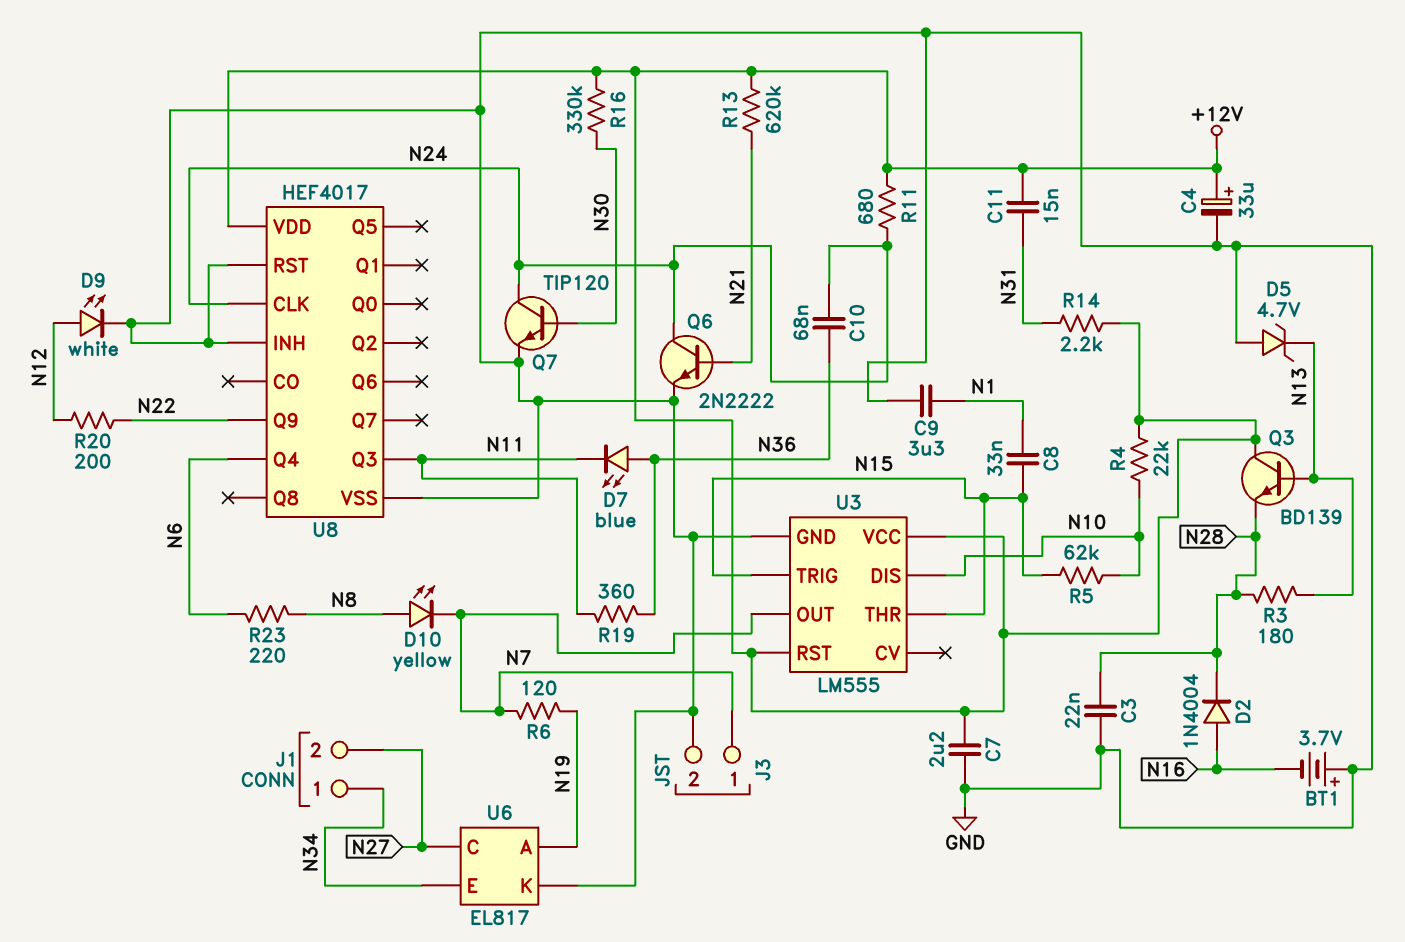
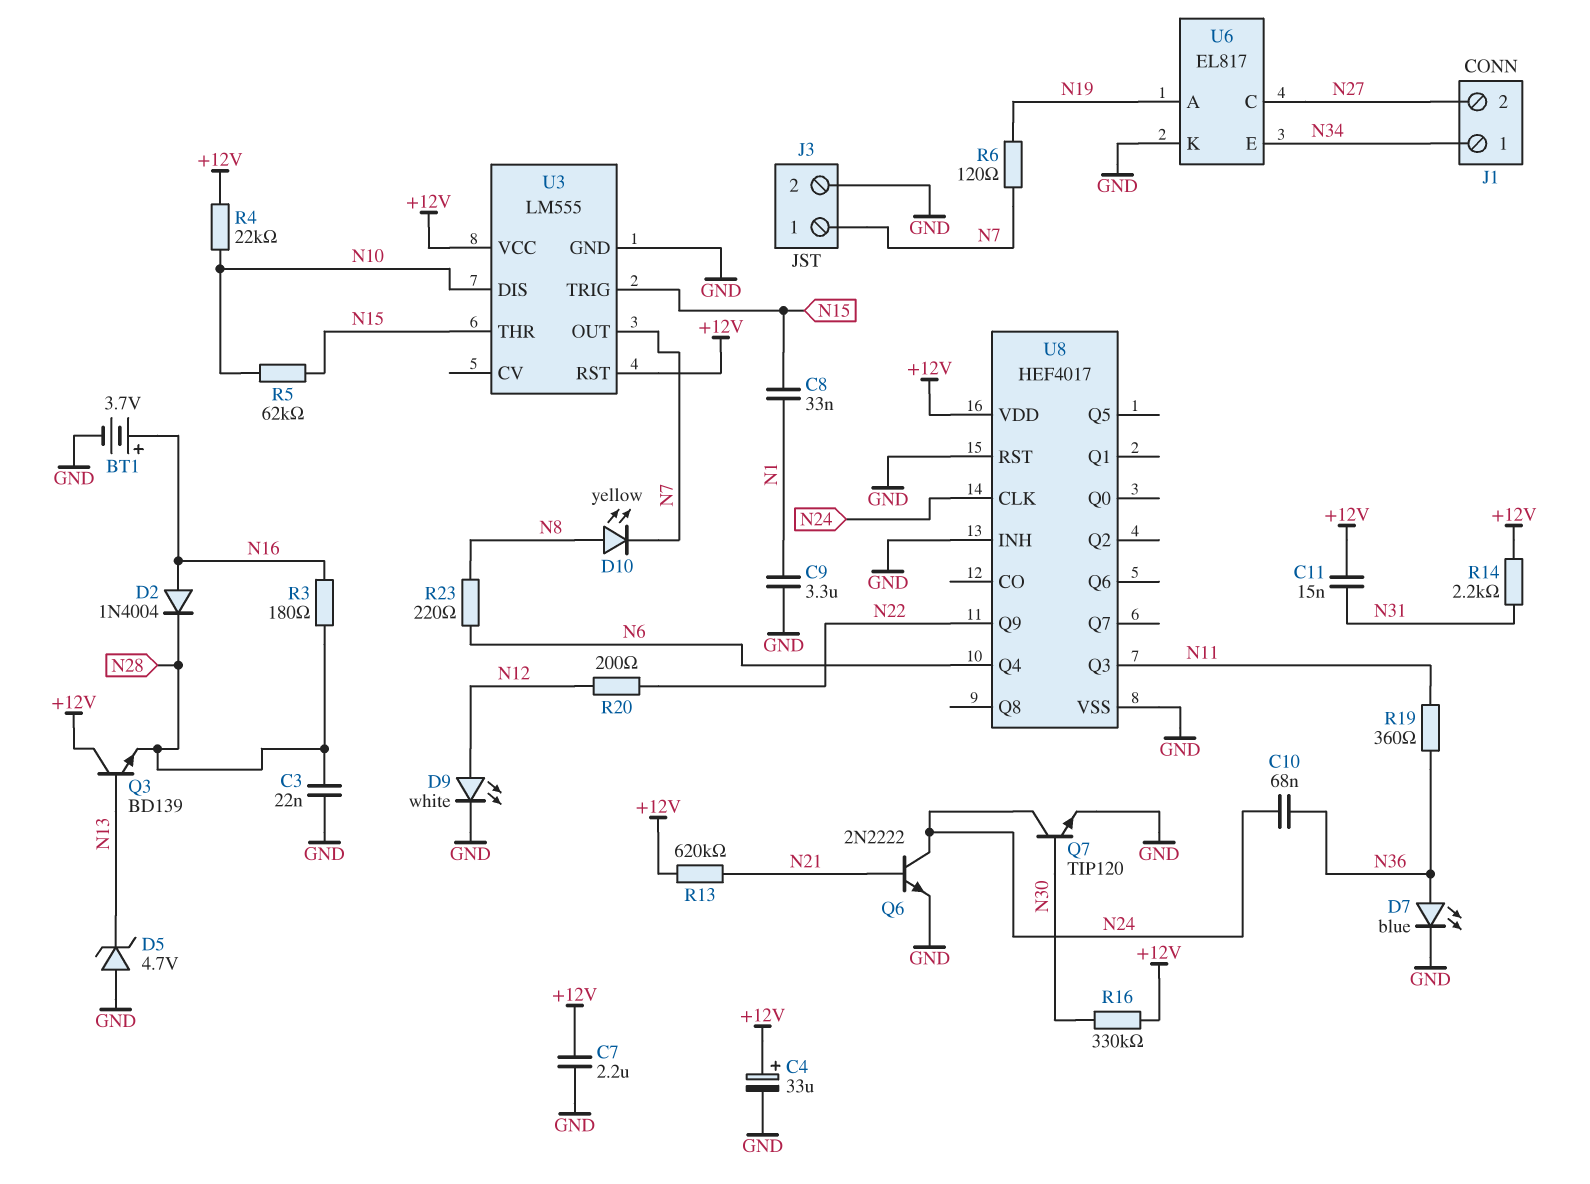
BT1: 3.7V (plus GND, minus N16) -> 3.7V (plus N16, minus GND)
D7: LED blue (A N36, K N11) -> LED blue (A N36, K GND)
R3: 180 (N13, N28) -> 180 (N16, N28)
R11: 680 (+12V, N24) -> none

